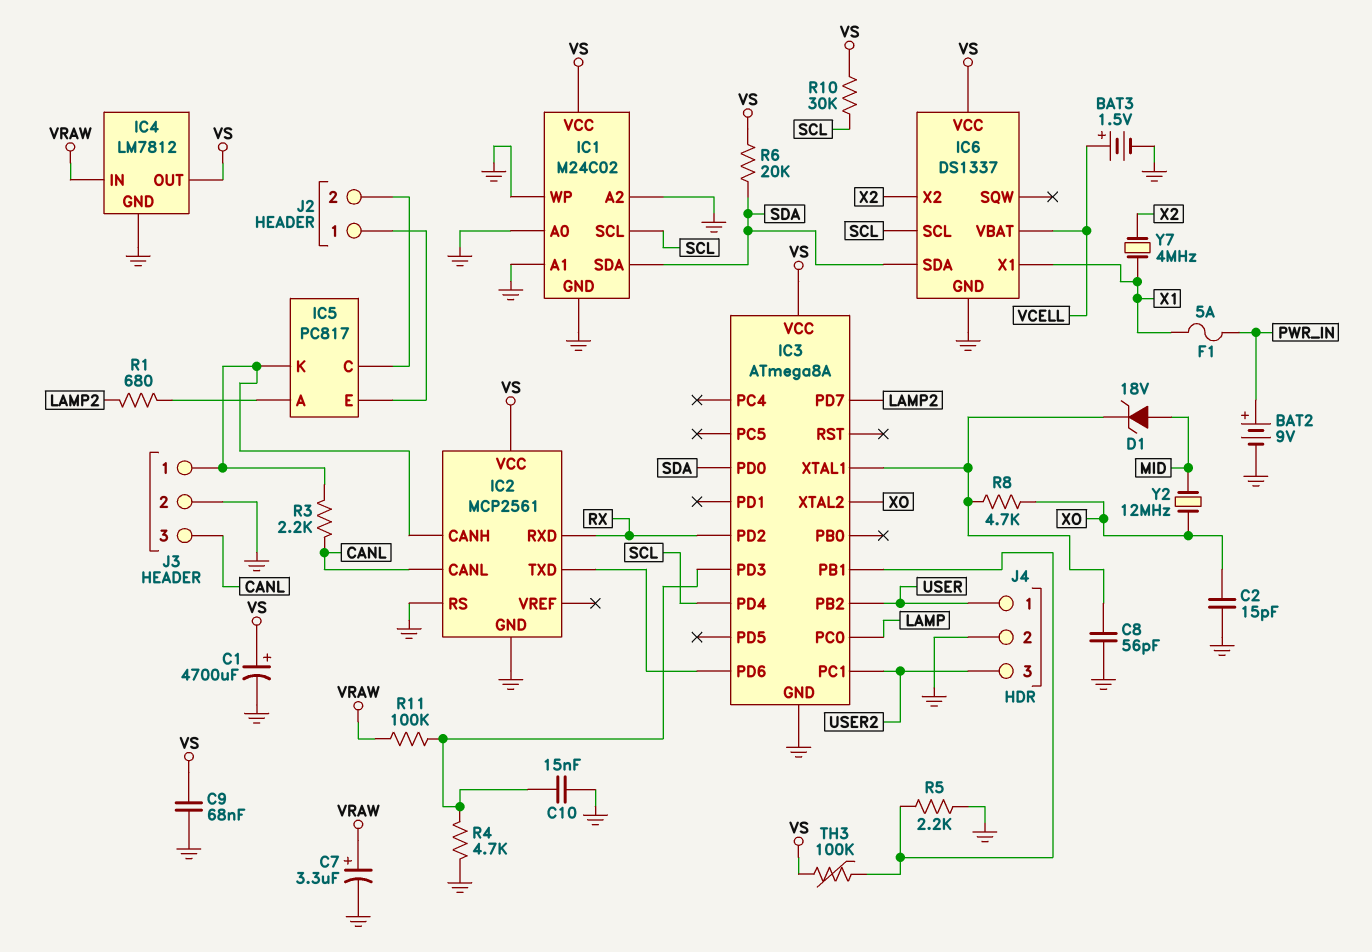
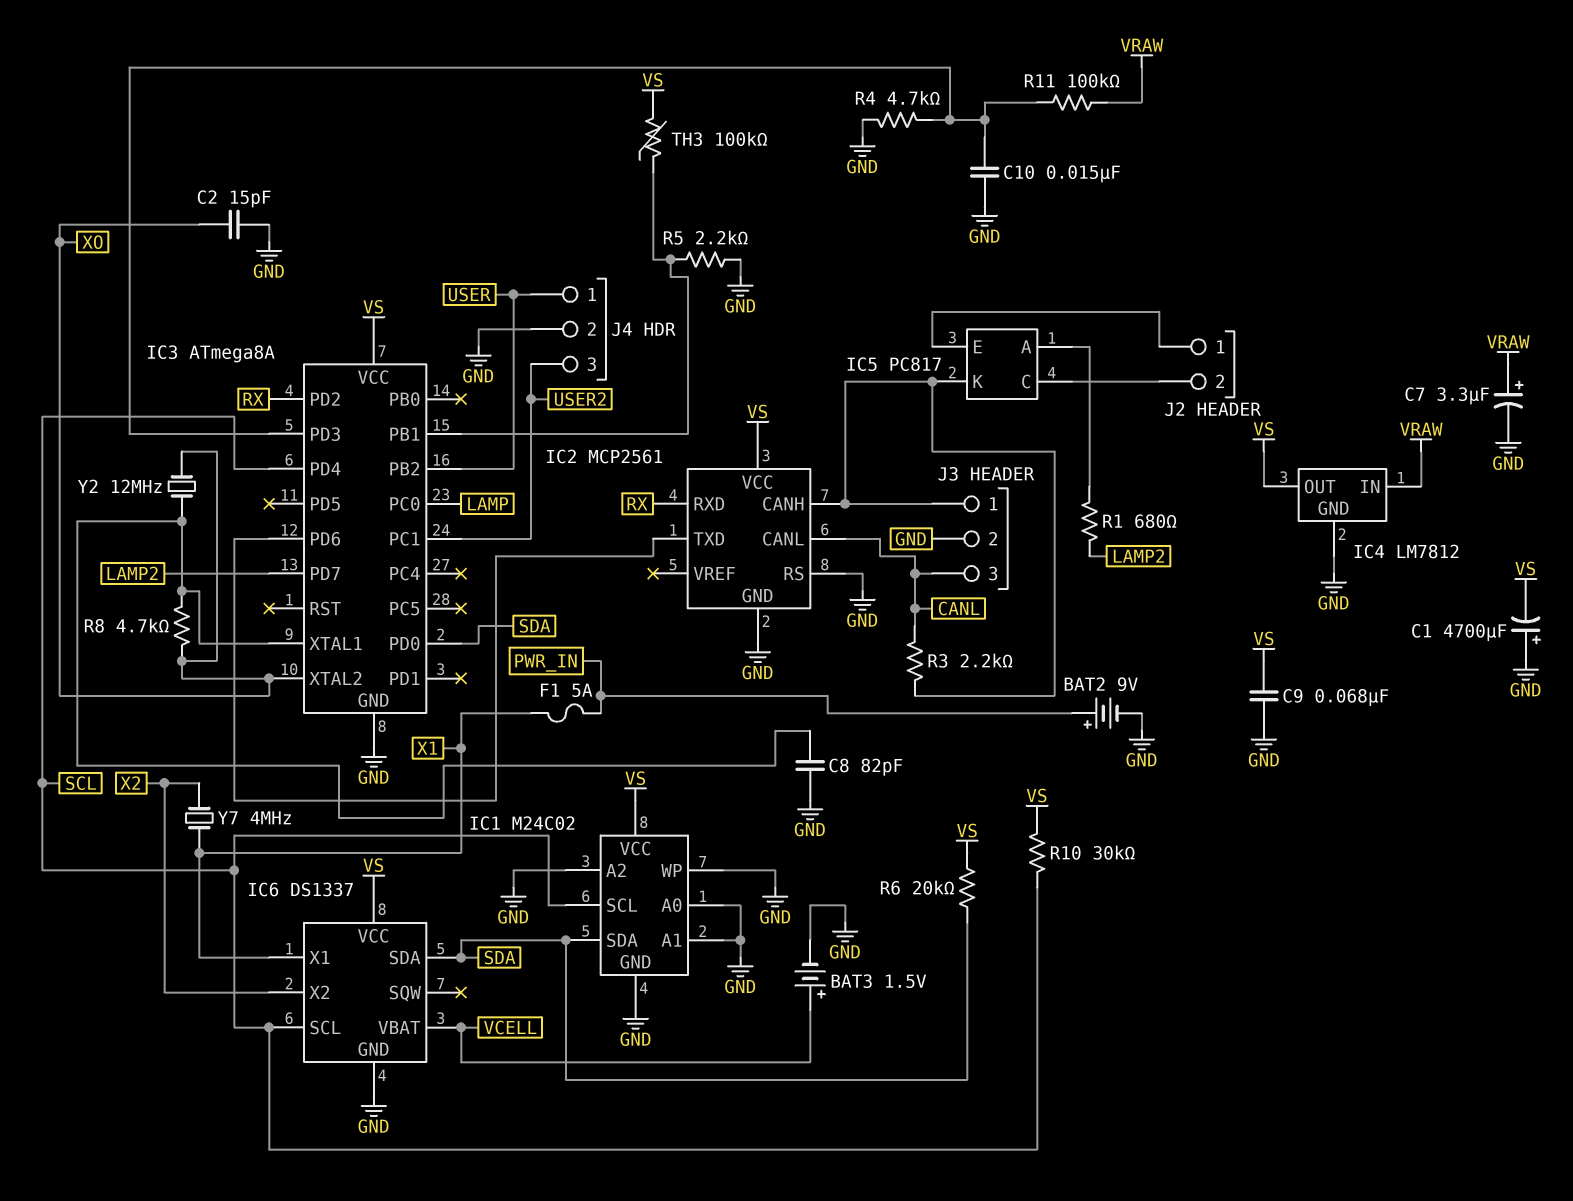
C1: 4700uF (plus VS, minus GND) -> 4700uF (plus GND, minus VS)
C8: 56pF (GND, IC3/XTAL1) -> 82pF (GND, IC3/XTAL1)
D1: zener 18V (A MID, K IC3/XTAL1) -> none
Y2: 12MHz (MID, XO) -> 12MHz (IC3/XTAL1, XO)

